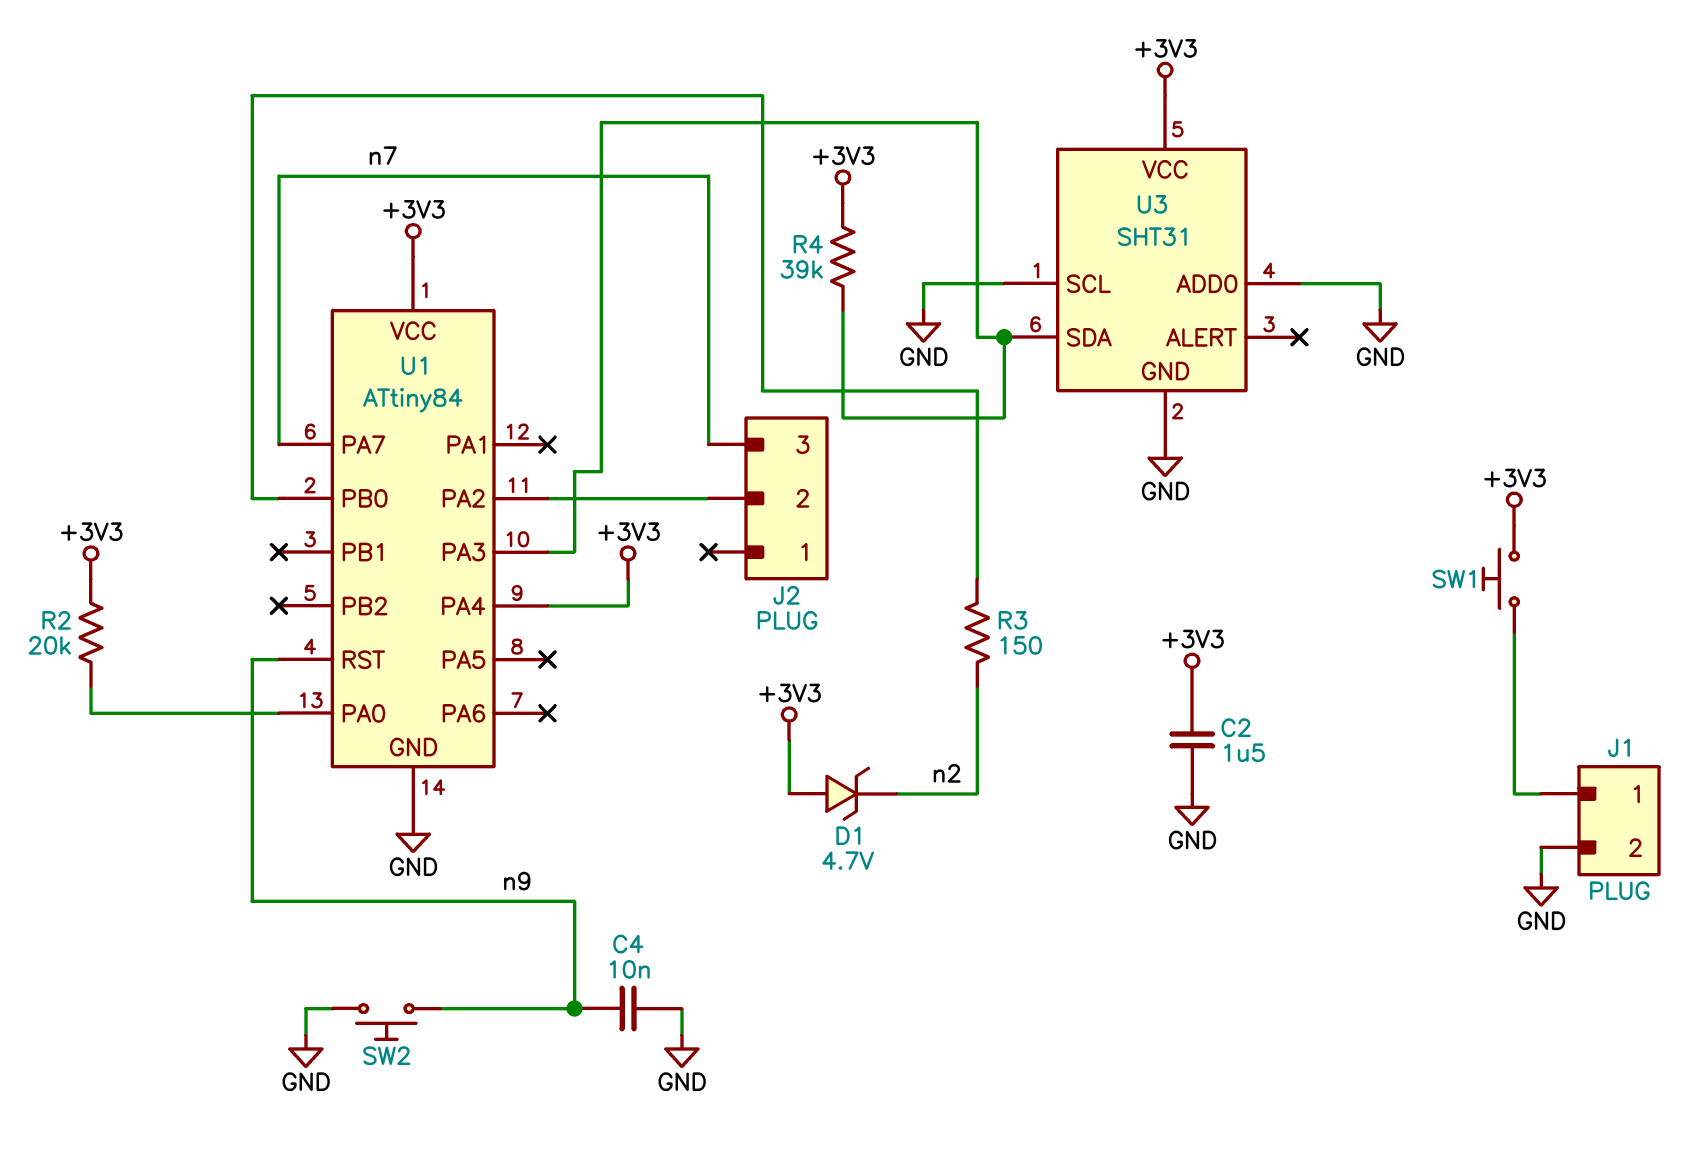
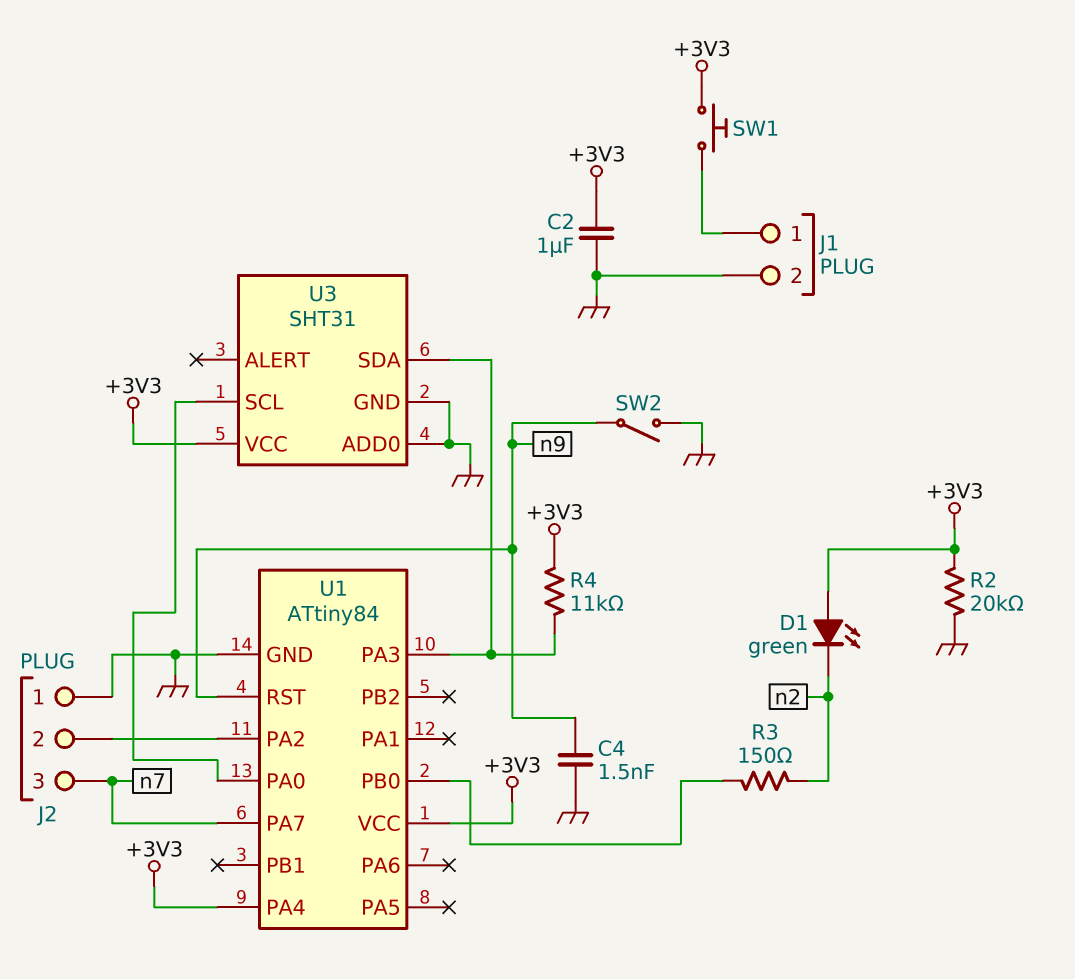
C2: 1.5uF (+3V3, GND) -> 1uF (+3V3, GND)
C4: 10nF (GND, n9) -> 1.5nF (GND, n9)
D1: zener 4.7V (A +3V3, K n2) -> LED green (A +3V3, K n2)
J2 pin 1: none -> GND
R2: 20k (+3V3, U1/PA0) -> 20k (+3V3, GND)
R4: 39k (+3V3, U1/PA3) -> 11k (+3V3, U1/PA3)
SW2: button (GND, n9) -> switch (GND, n9)
U3 pin SCL: GND -> U1/PA0

